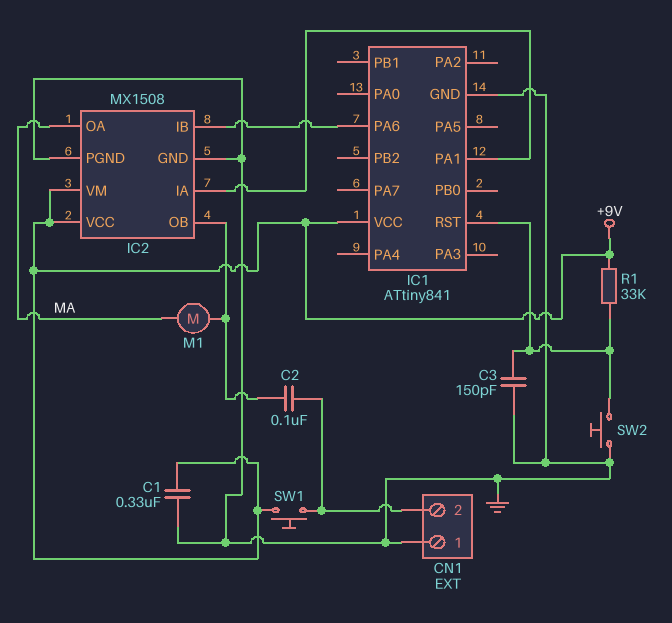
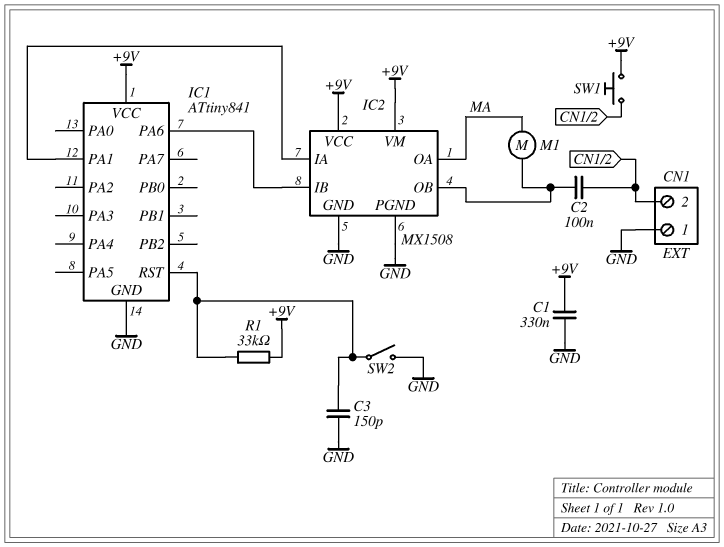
SW2: button (GND, IC1/RST) -> switch (GND, IC1/RST)

